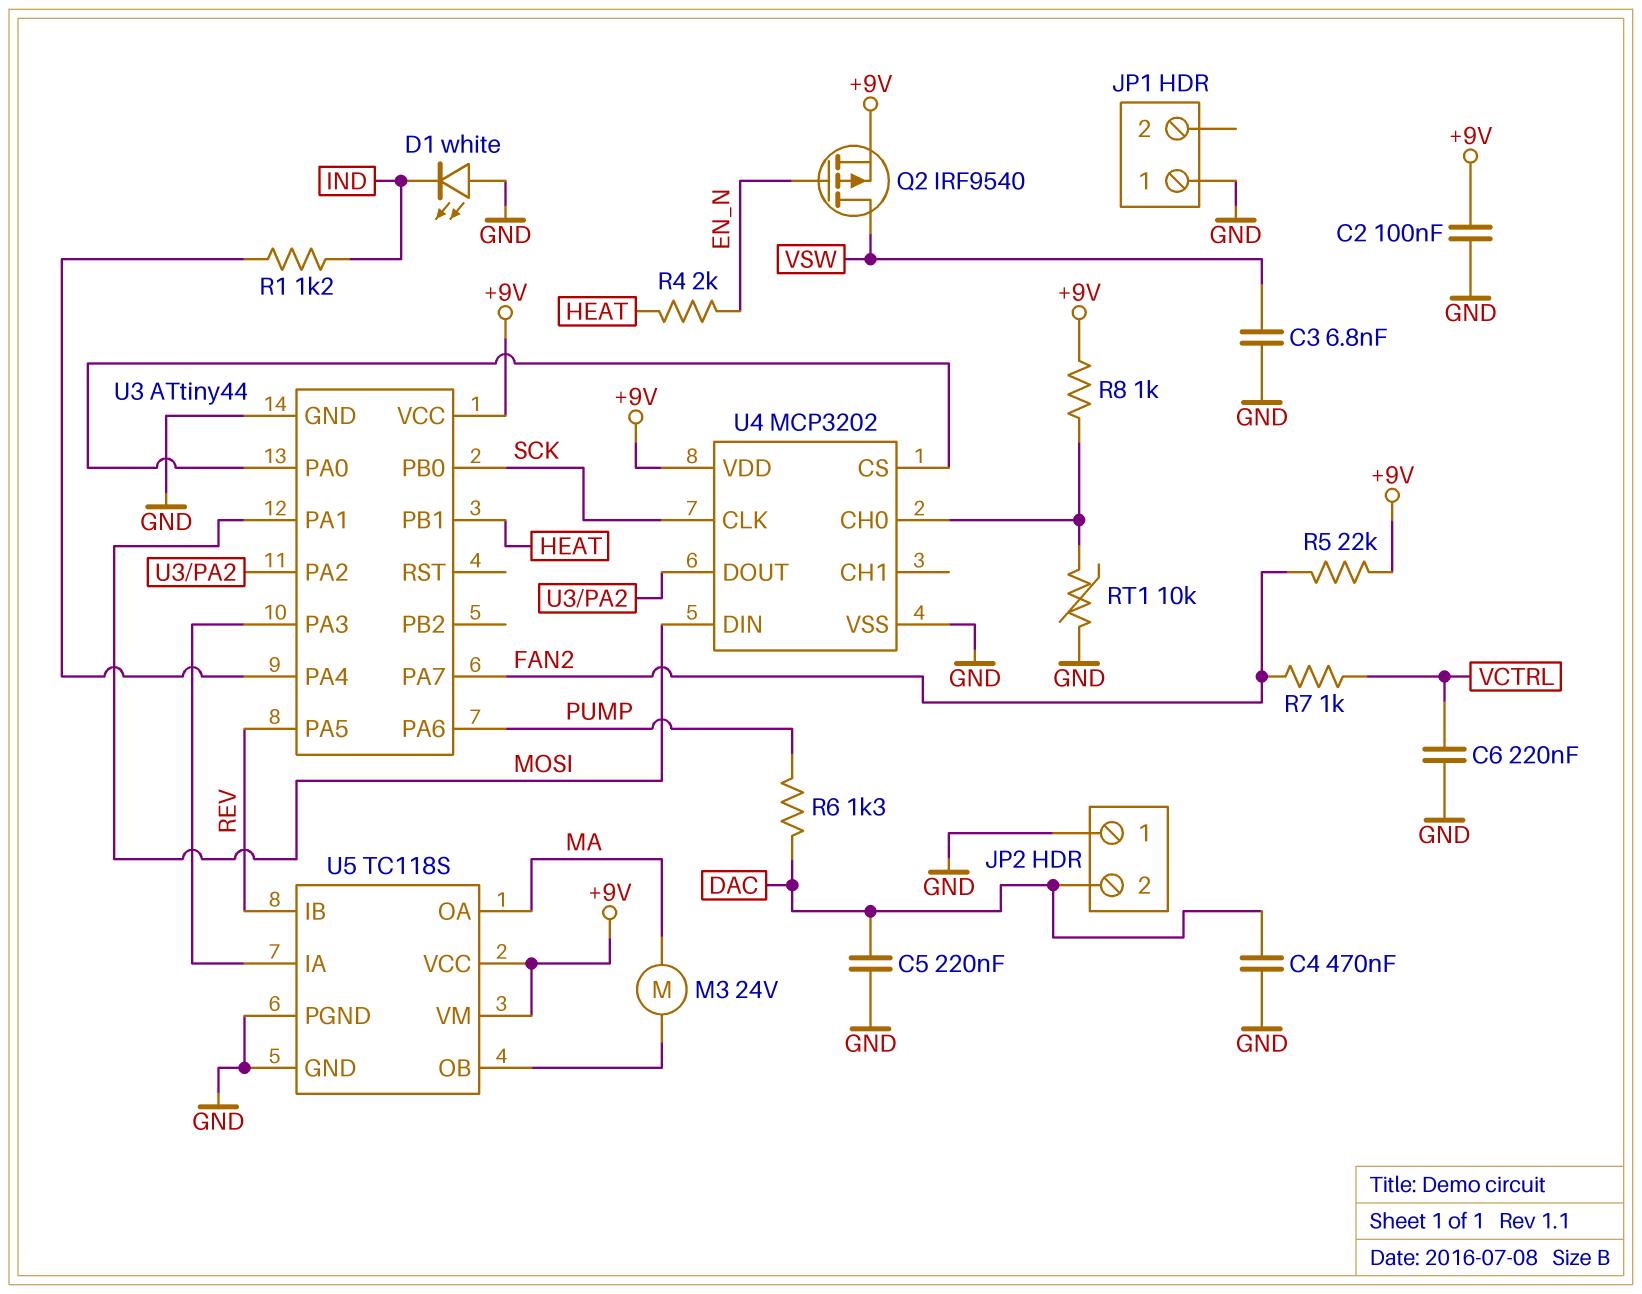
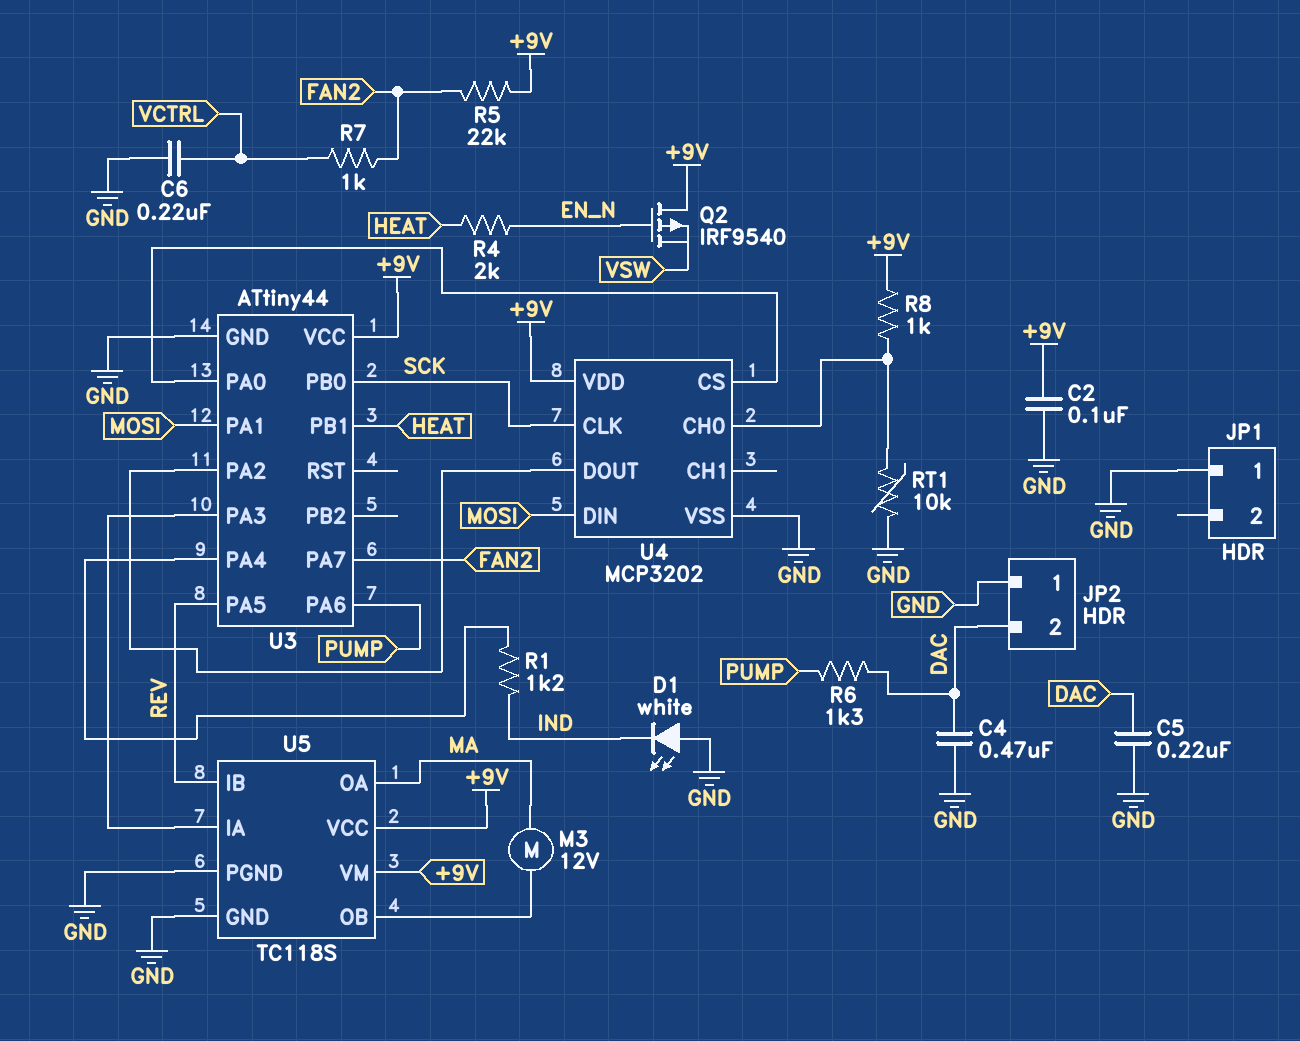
C3: 6.8nF (GND, VSW) -> none
M3: motor 24V (MA, U5/OB) -> motor 12V (MA, U5/OB)
Q2: PMOS IRF9540 (G EN_N, D VSW, S +9V) -> PMOS IRF9540 (G EN_N, D +9V, S VSW)

